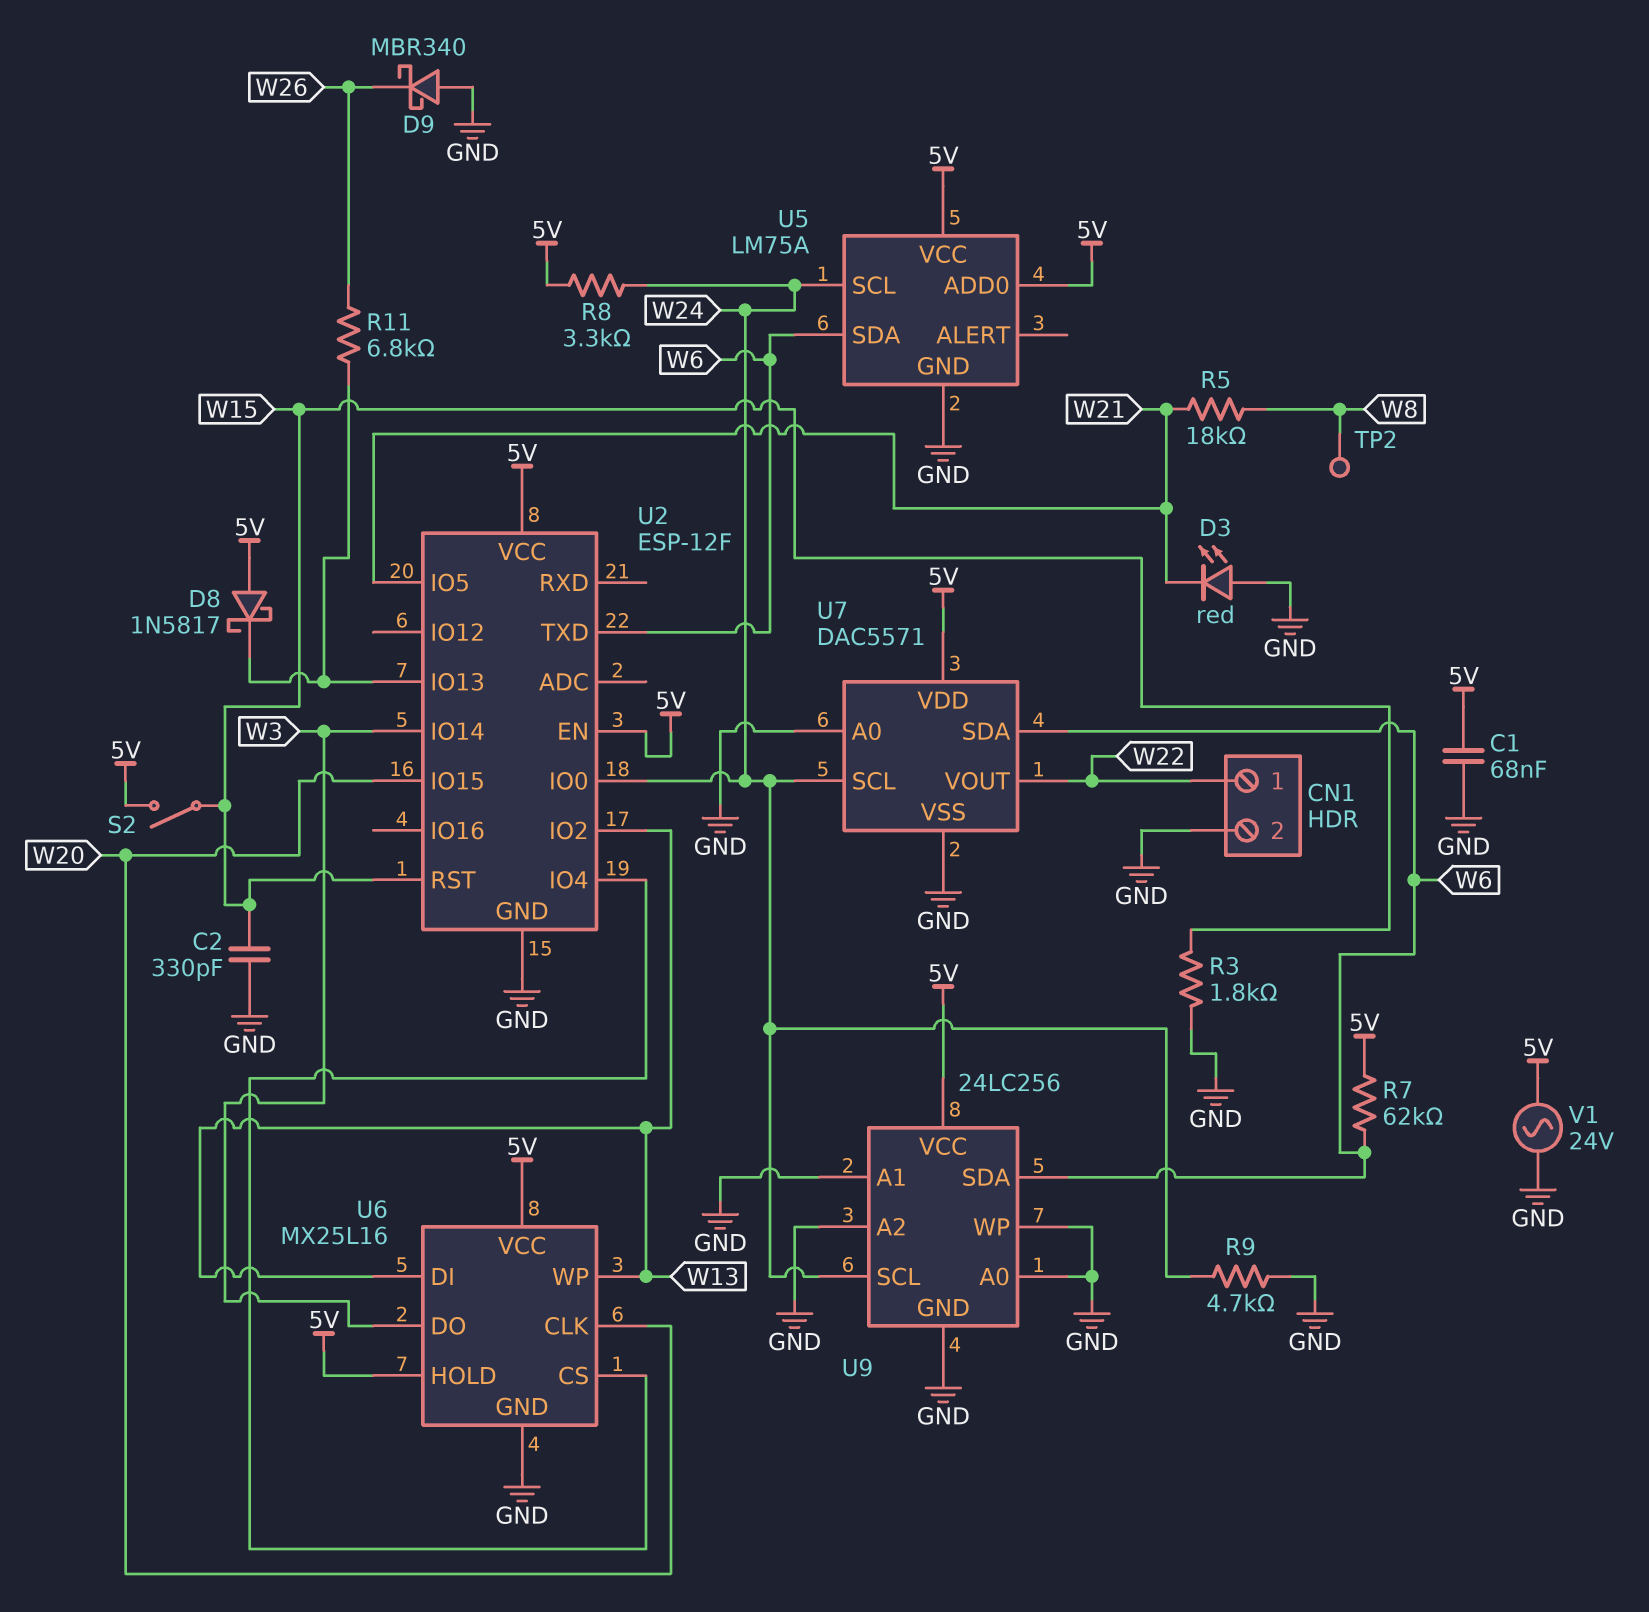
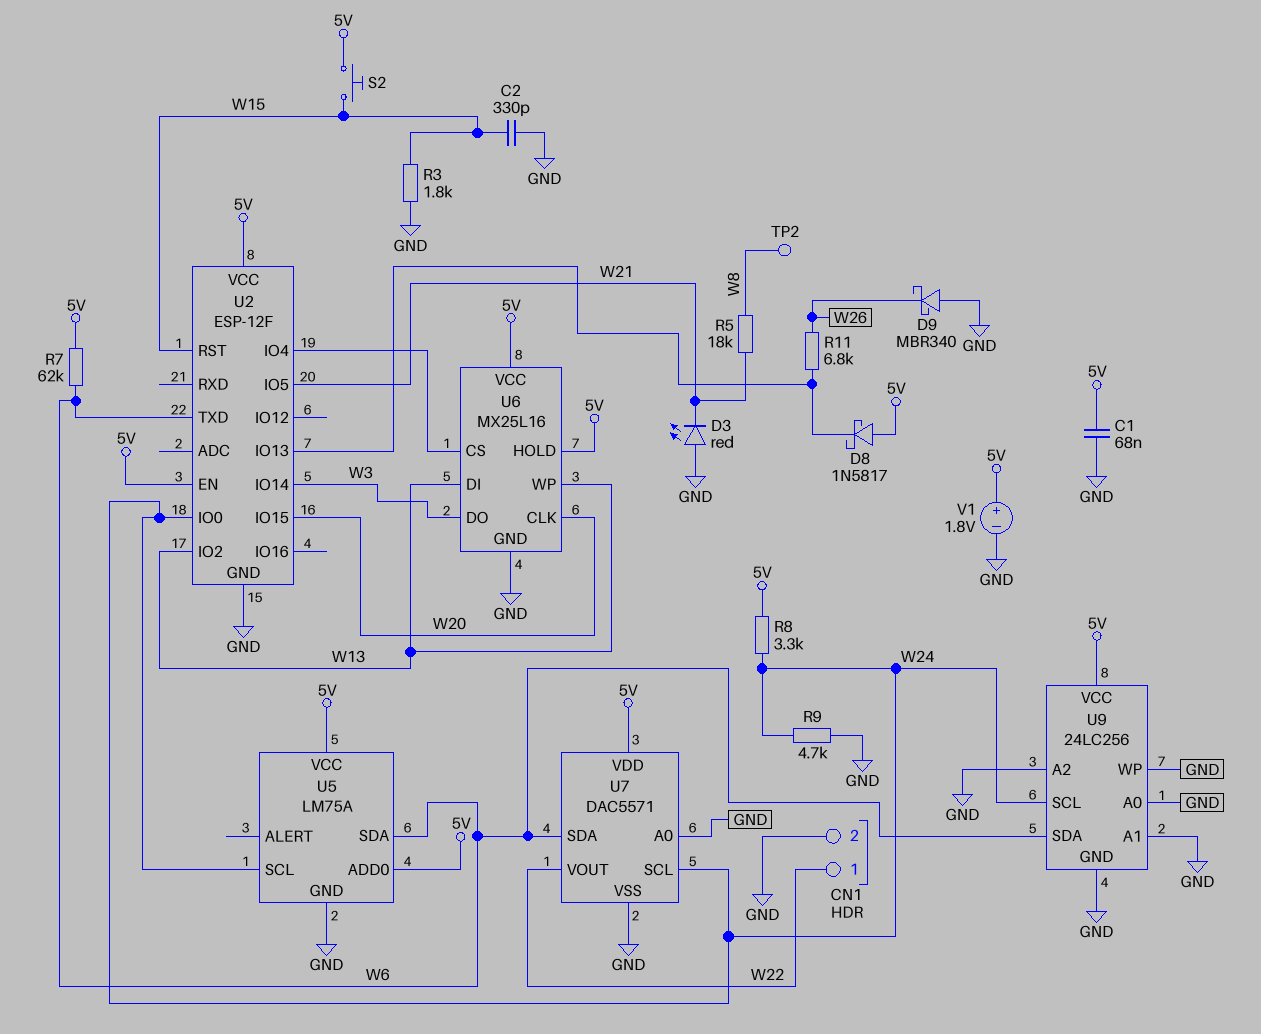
S2: switch (5V, W15) -> button (5V, W15)
V1: AC 24V (5V, GND) -> 1.8V (plus 5V, minus GND)

